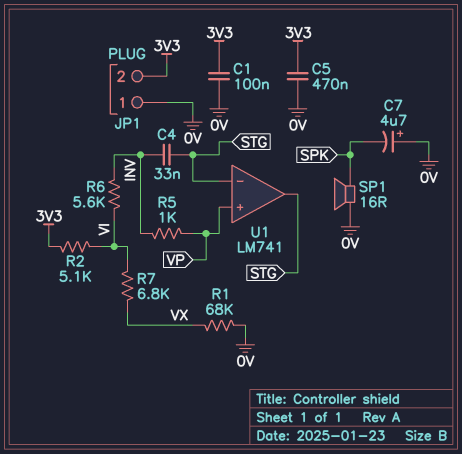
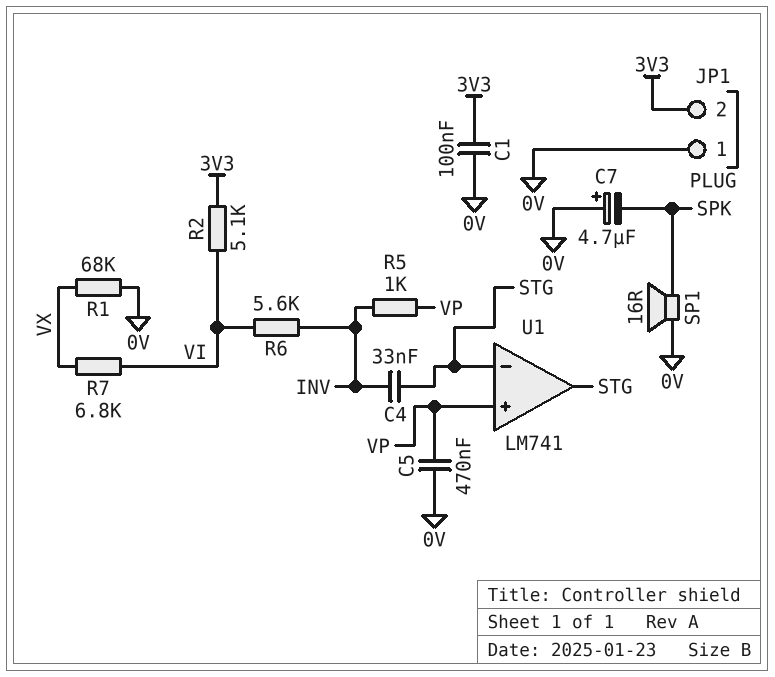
C5: 470nF (0V, 3V3) -> 470nF (0V, VP)

